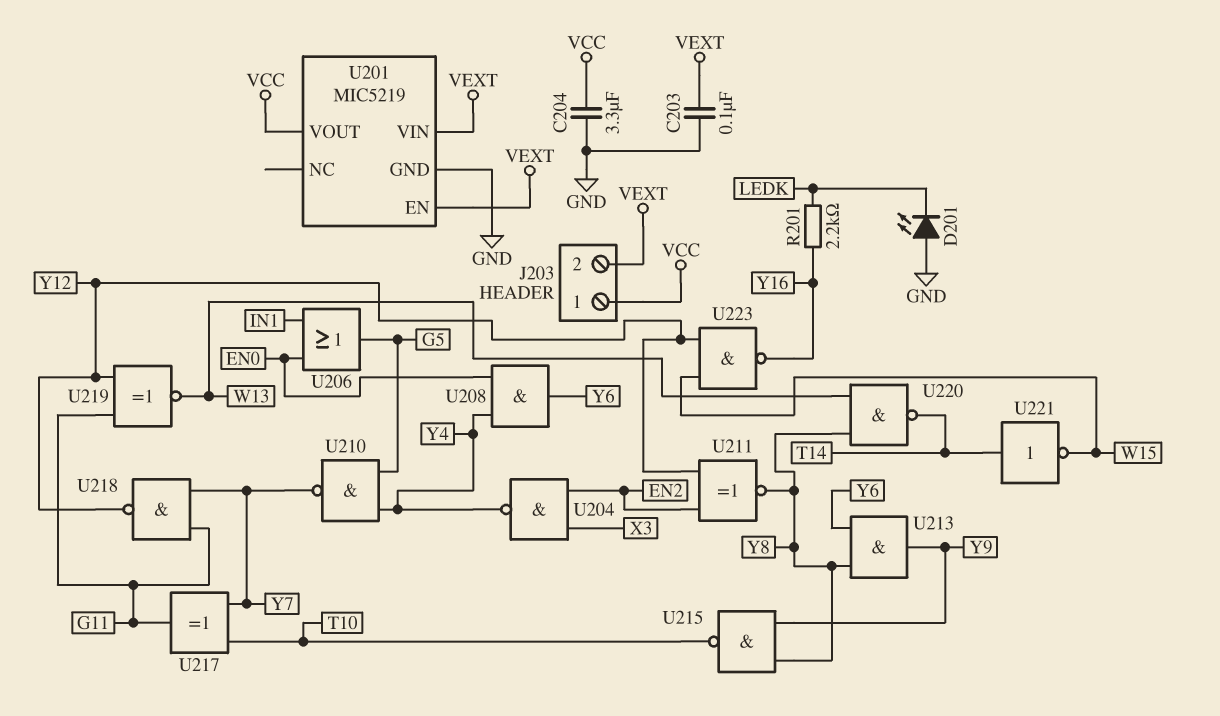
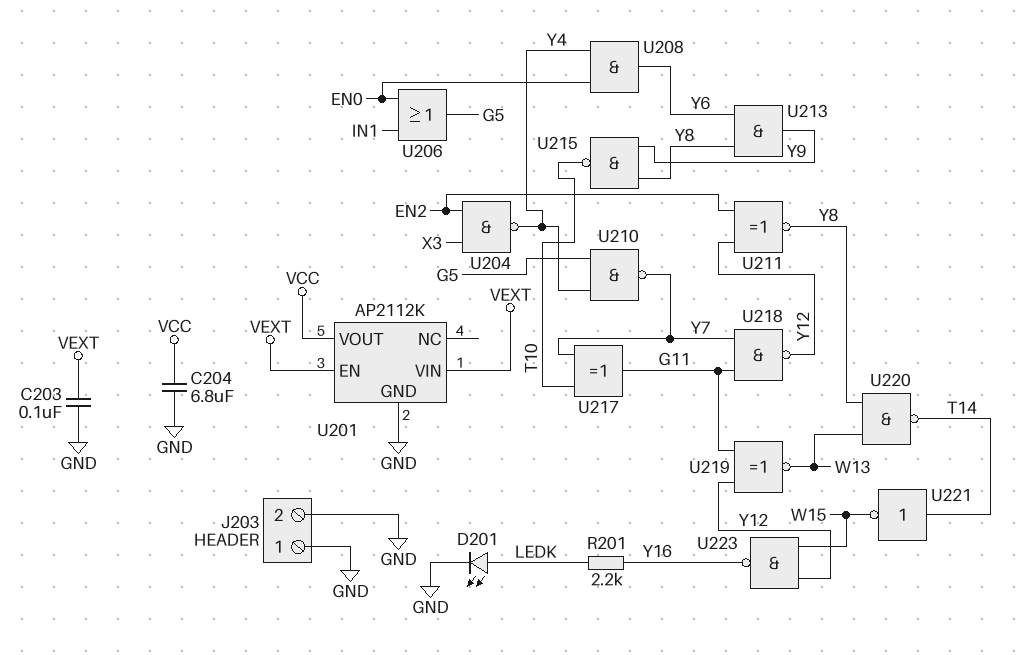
C204: 3.3uF (GND, VCC) -> 6.8uF (GND, VCC)
D201: LED (A GND, K LEDK) -> LED (A LEDK, K GND)
J203 pin 1: VCC -> GND
J203 pin 2: VEXT -> GND
U201: MIC5219 -> AP2112K

